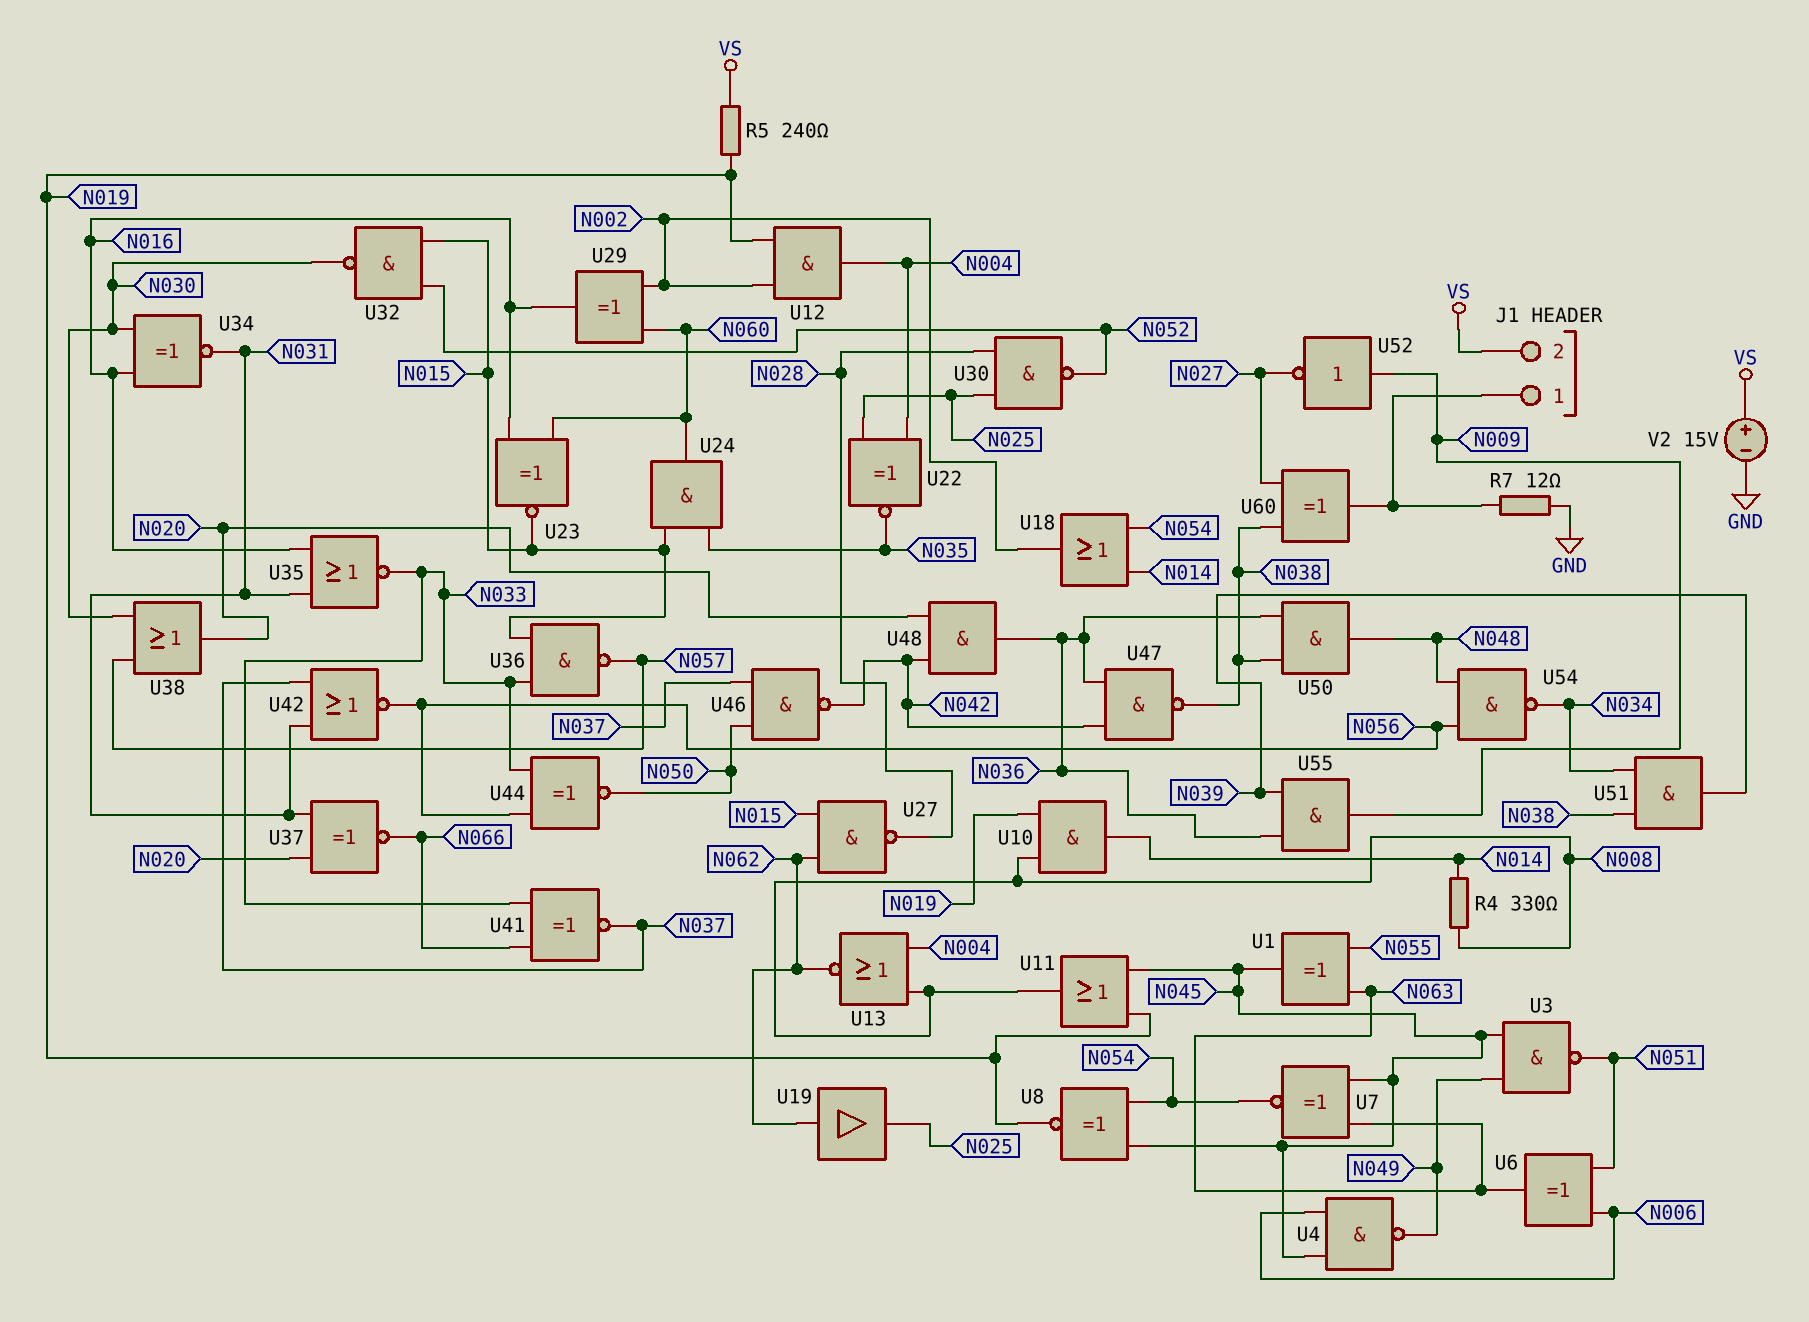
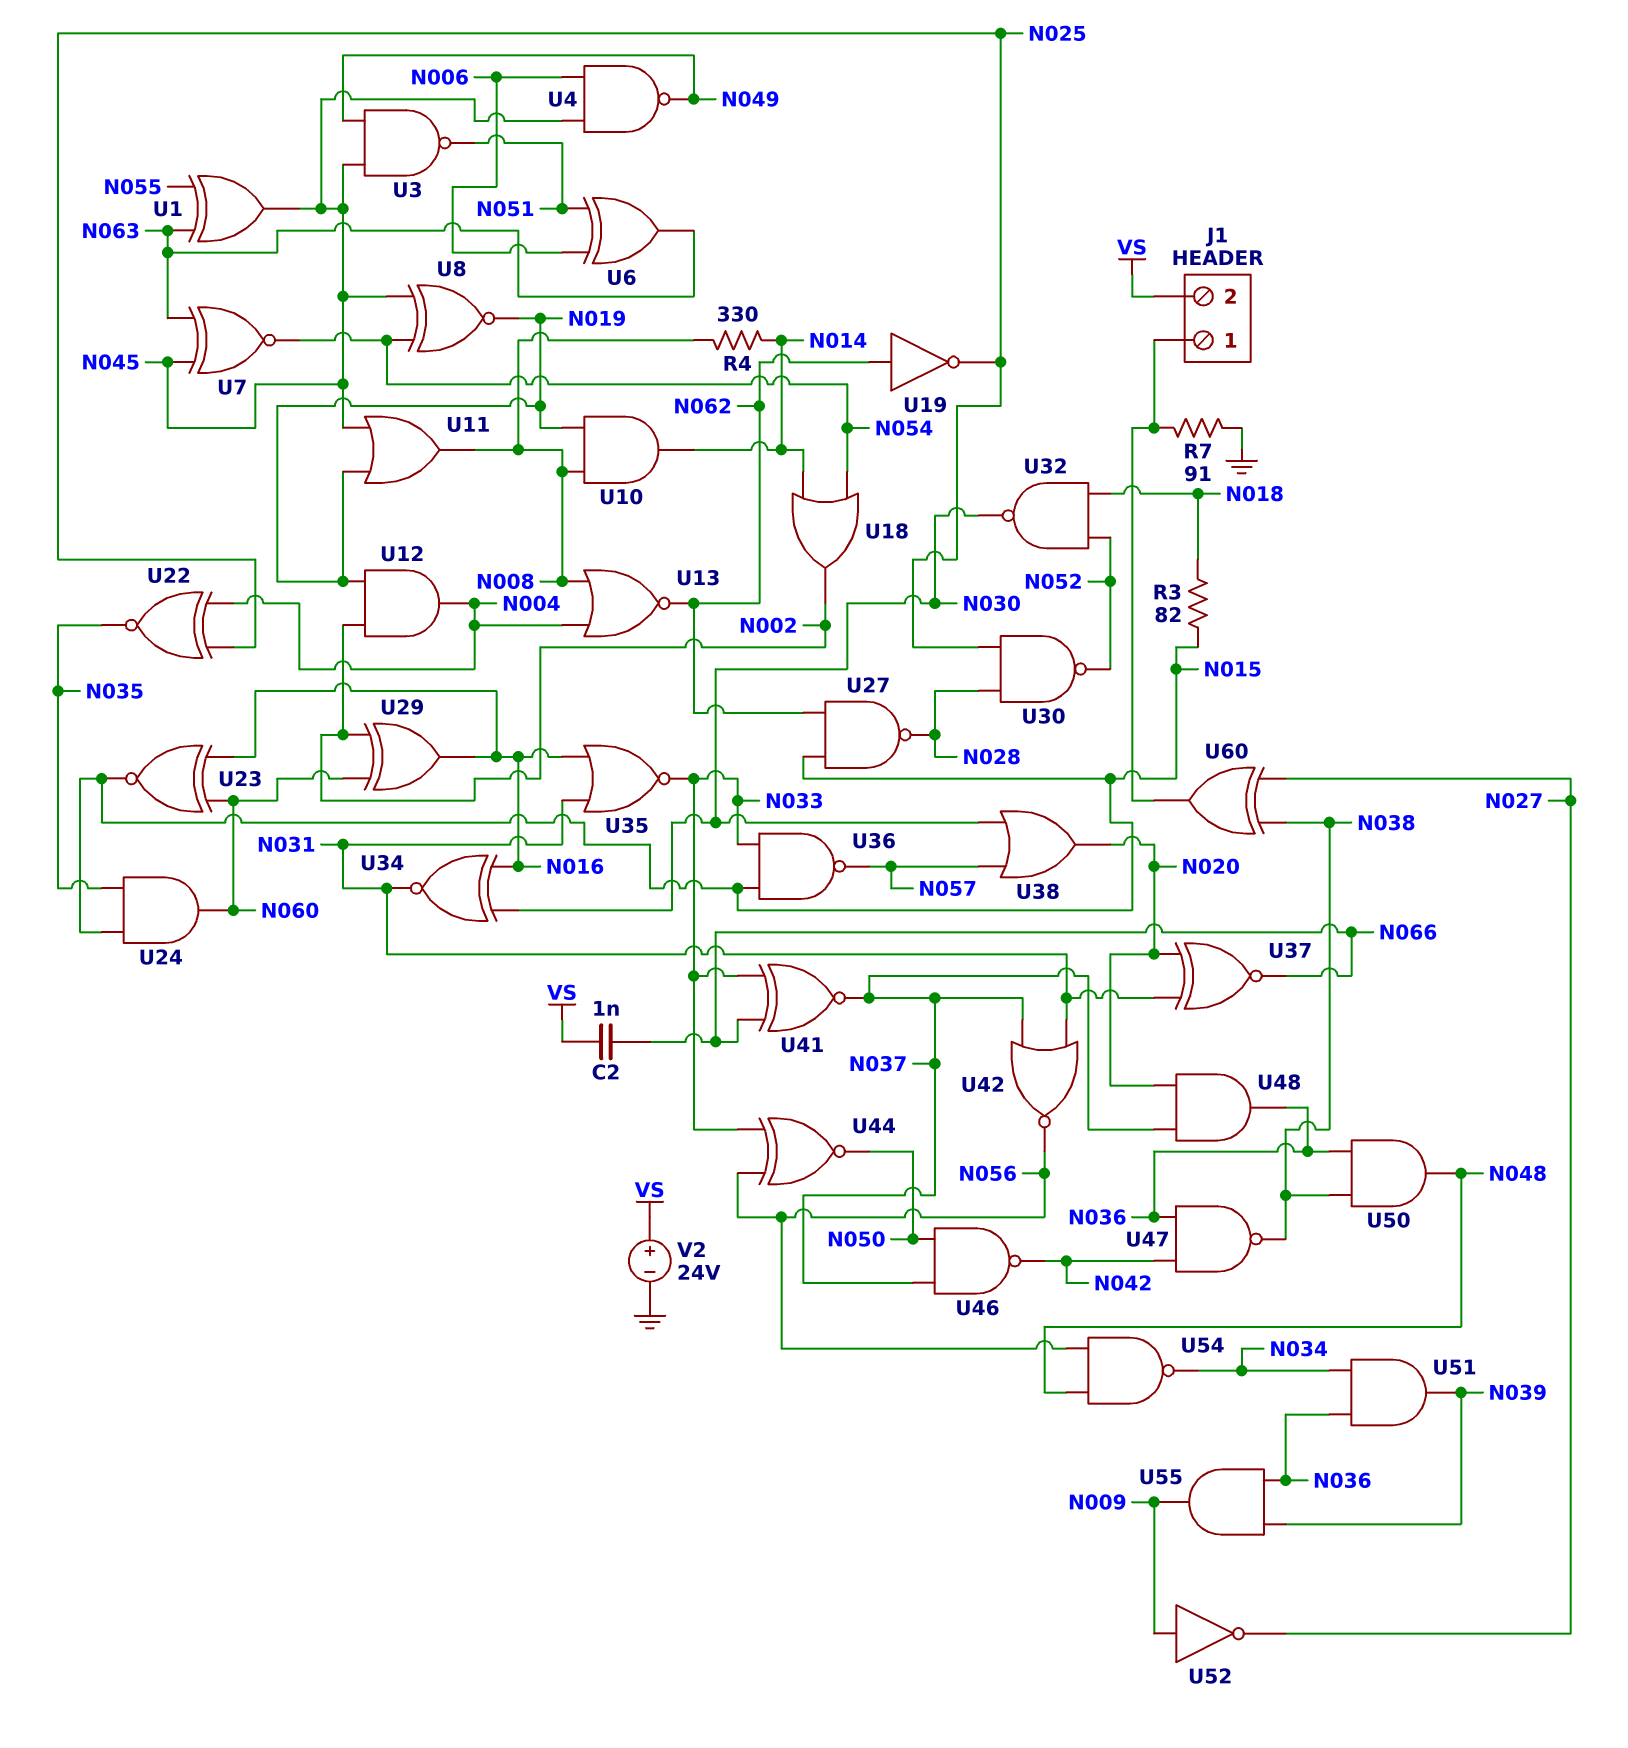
C2: none -> 1nF (N066, VS)
R3: none -> 82 (N015, N018)
R5: 240 (N019, VS) -> none
R7: 12 (GND, J1/1) -> 91 (GND, J1/1)
U19: buffer (in N062, out N025) -> NOT (in N062, out N025)
U32: NAND (in N015, in N052, out N030) -> NAND (in N018, in N052, out N030)
U48: AND (in N020, in N042, out N036) -> AND (in N020, in N037, out N036)
U51: AND (in N034, in N038, out N039) -> AND (in N034, in N036, out N039)
V2: 15V (plus VS, minus GND) -> 24V (plus VS, minus GND)

